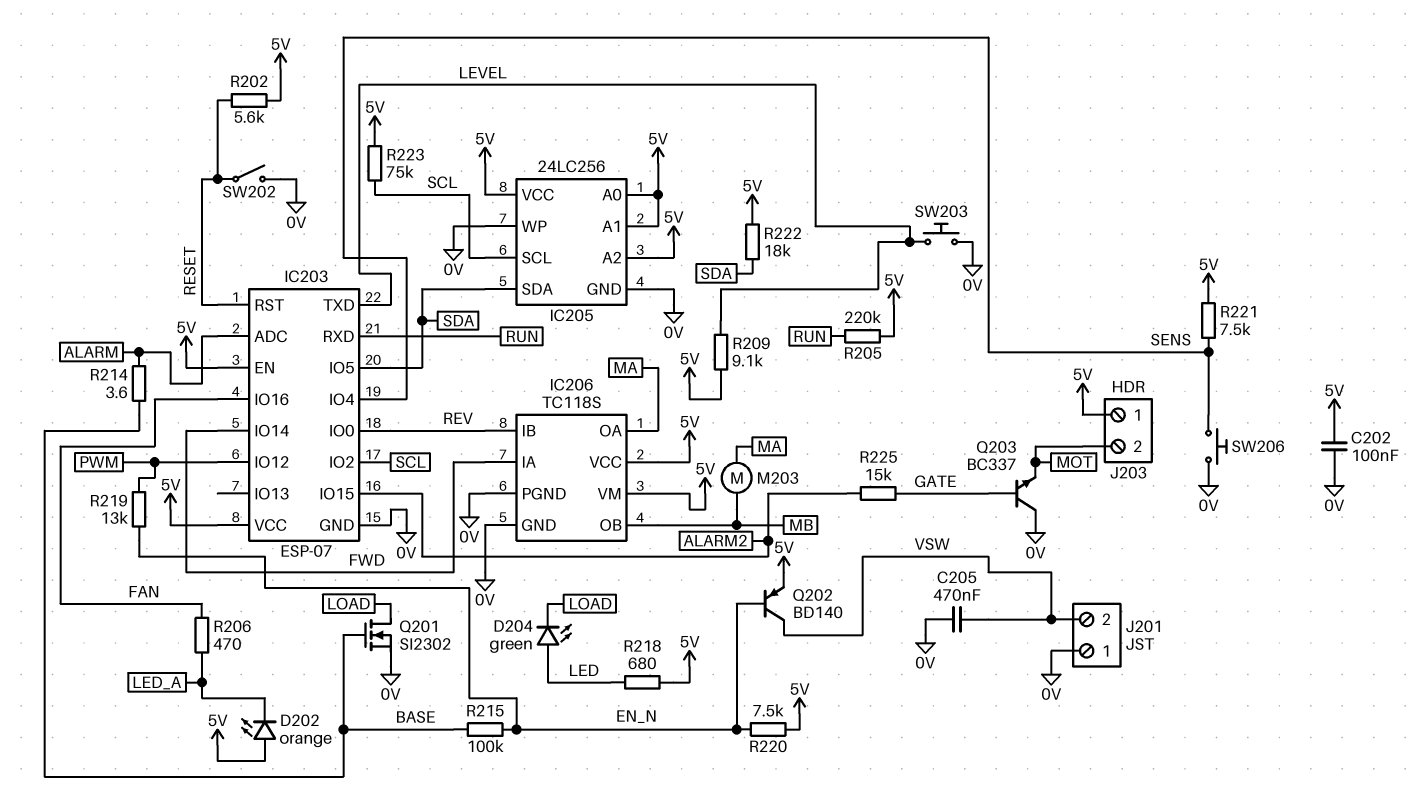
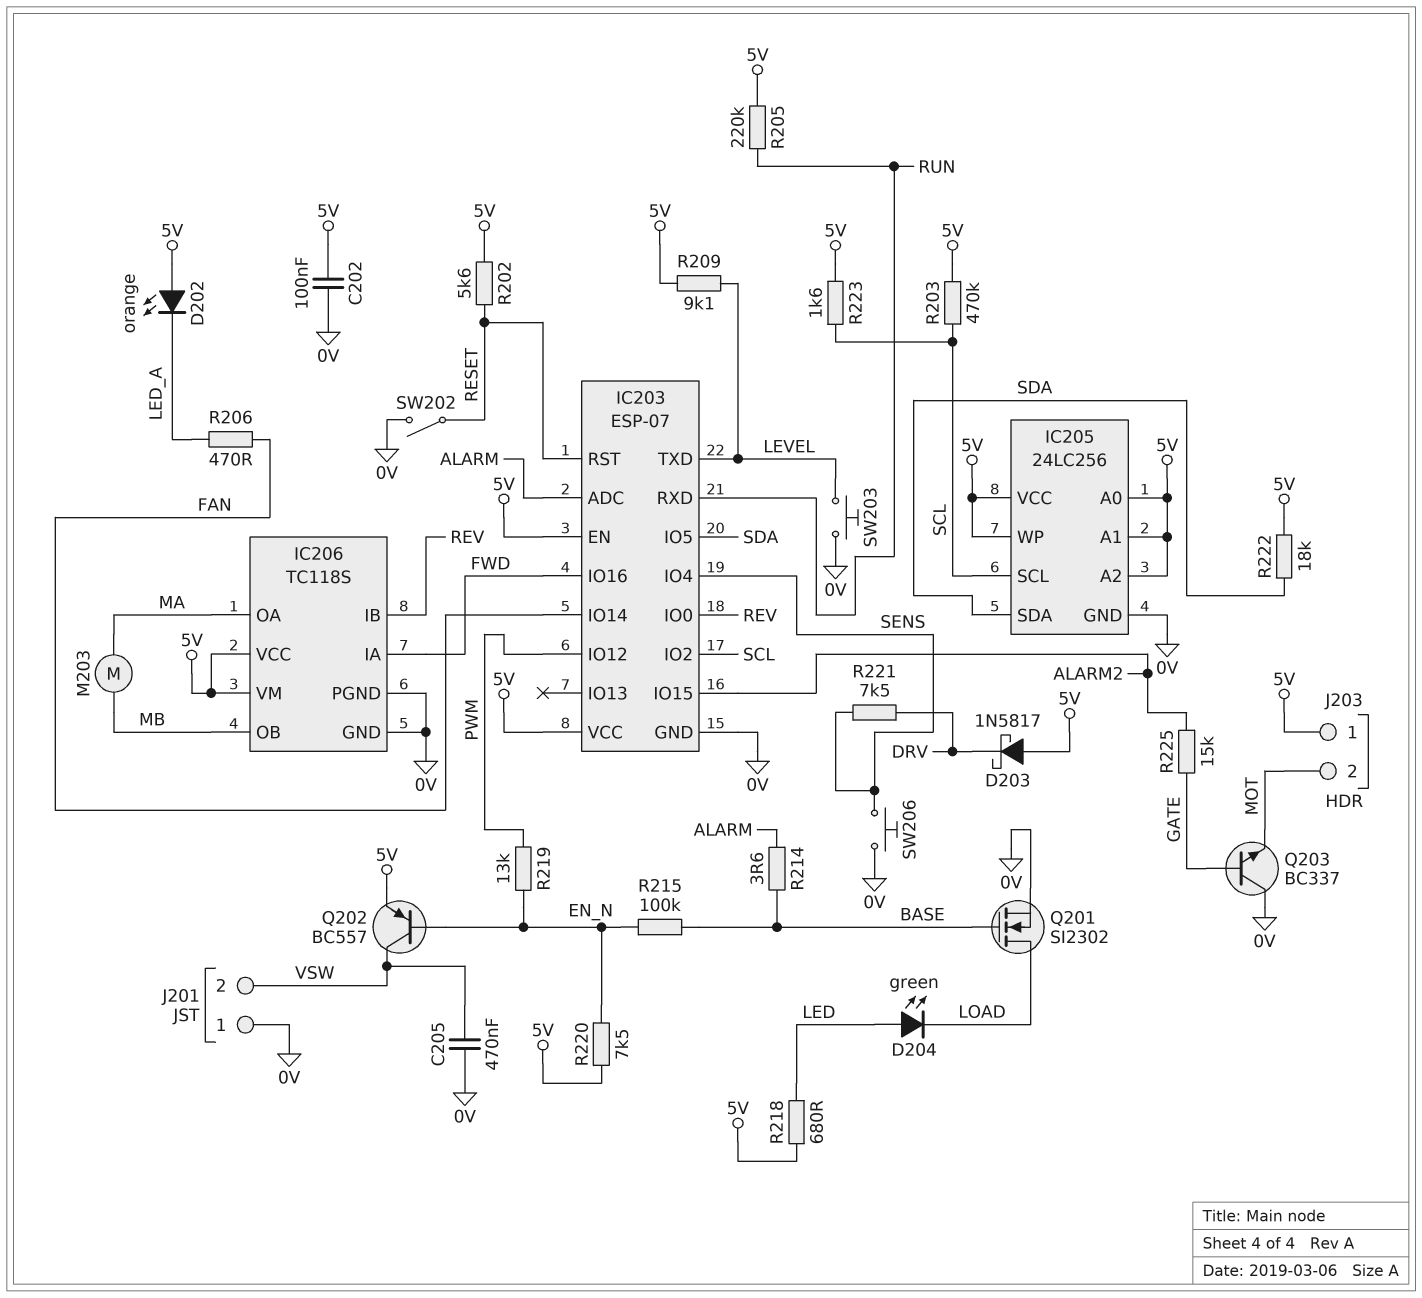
D203: none -> schottky 1N5817 (A 5V, K DRV)
IC203 pin IO14: FWD -> FAN
IC203 pin IO16: FAN -> FWD
IC205 pin WP: 0V -> 5V
Q202: PNP BD140 (B EN_N, C VSW, E 5V) -> PNP BC557 (B EN_N, C VSW, E 5V)
R203: none -> 470k (5V, SCL)
R221: 7.5k (5V, SENS) -> 7.5k (DRV, SENS)
R223: 75k (5V, SCL) -> 1.6k (5V, SCL)

